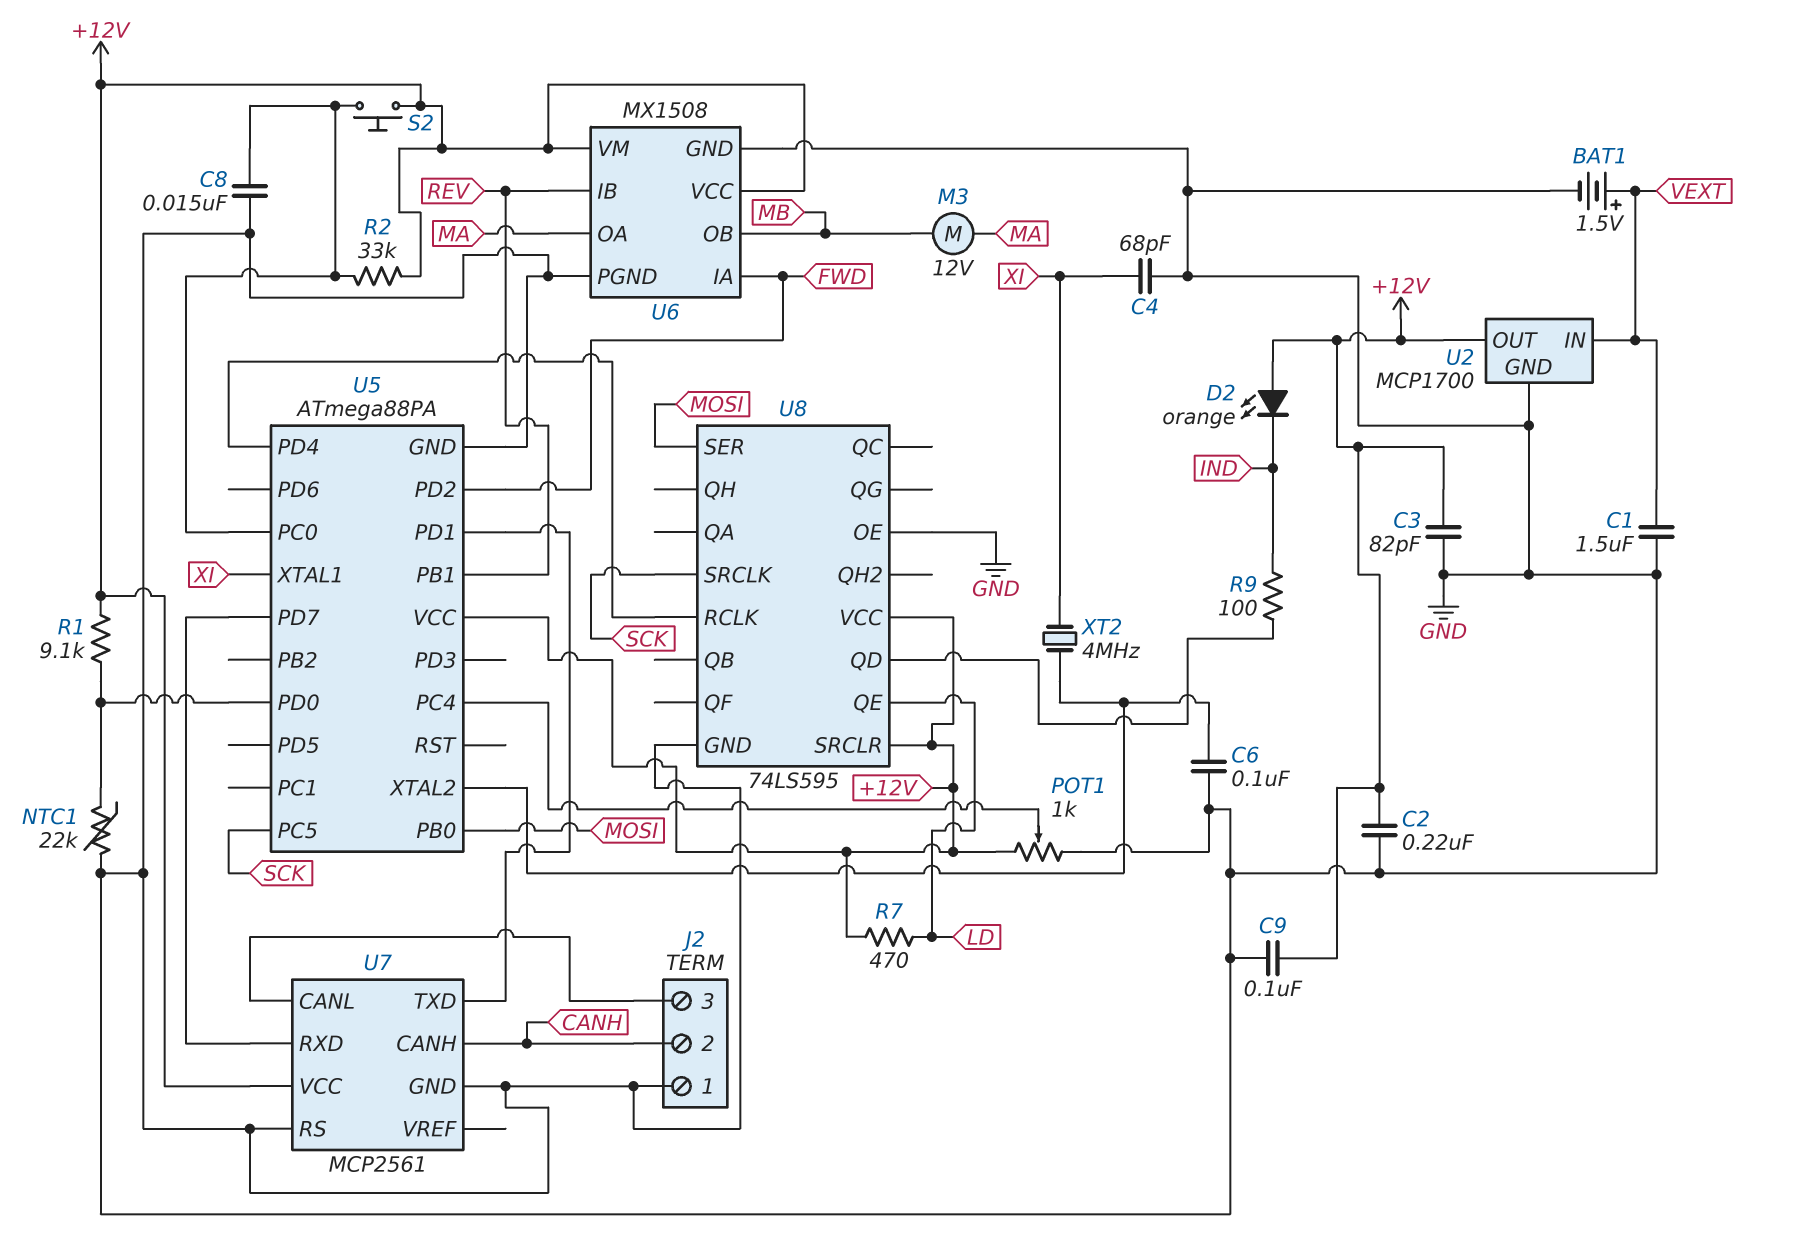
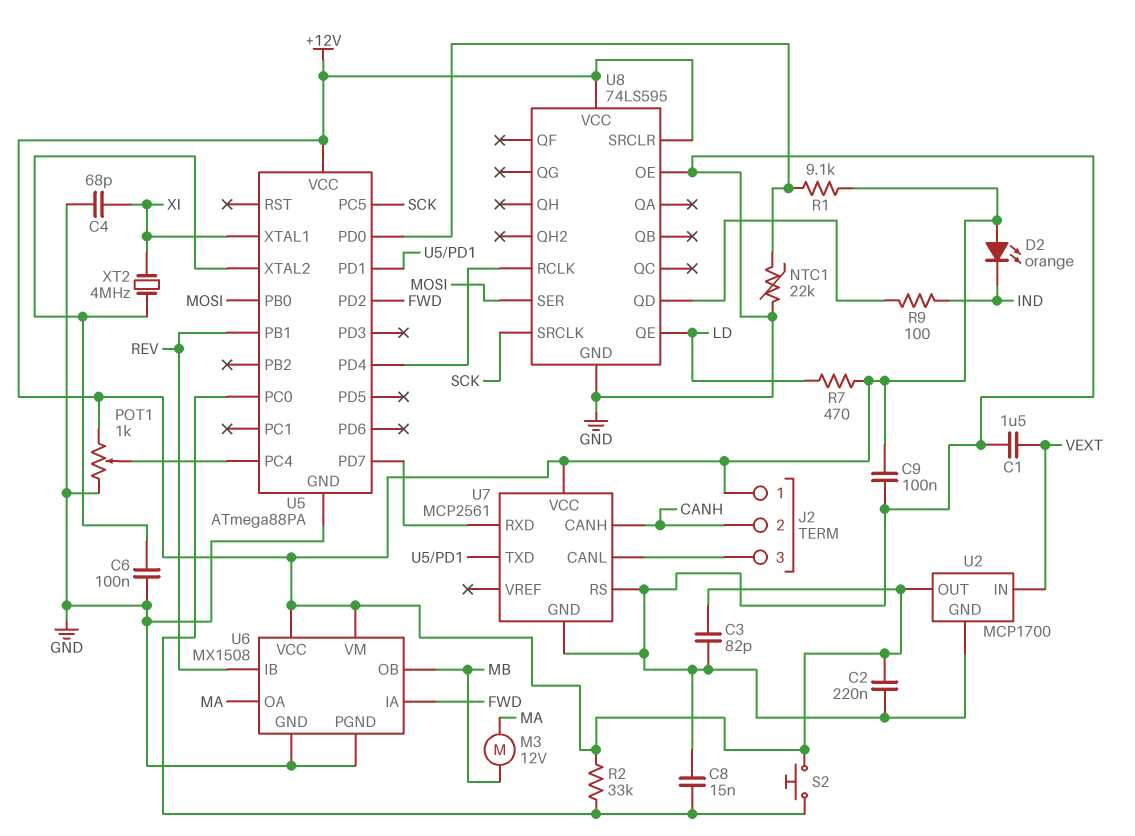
BAT1: 1.5V (plus VEXT, minus GND) -> none
J2 pin 1: GND -> +12V

